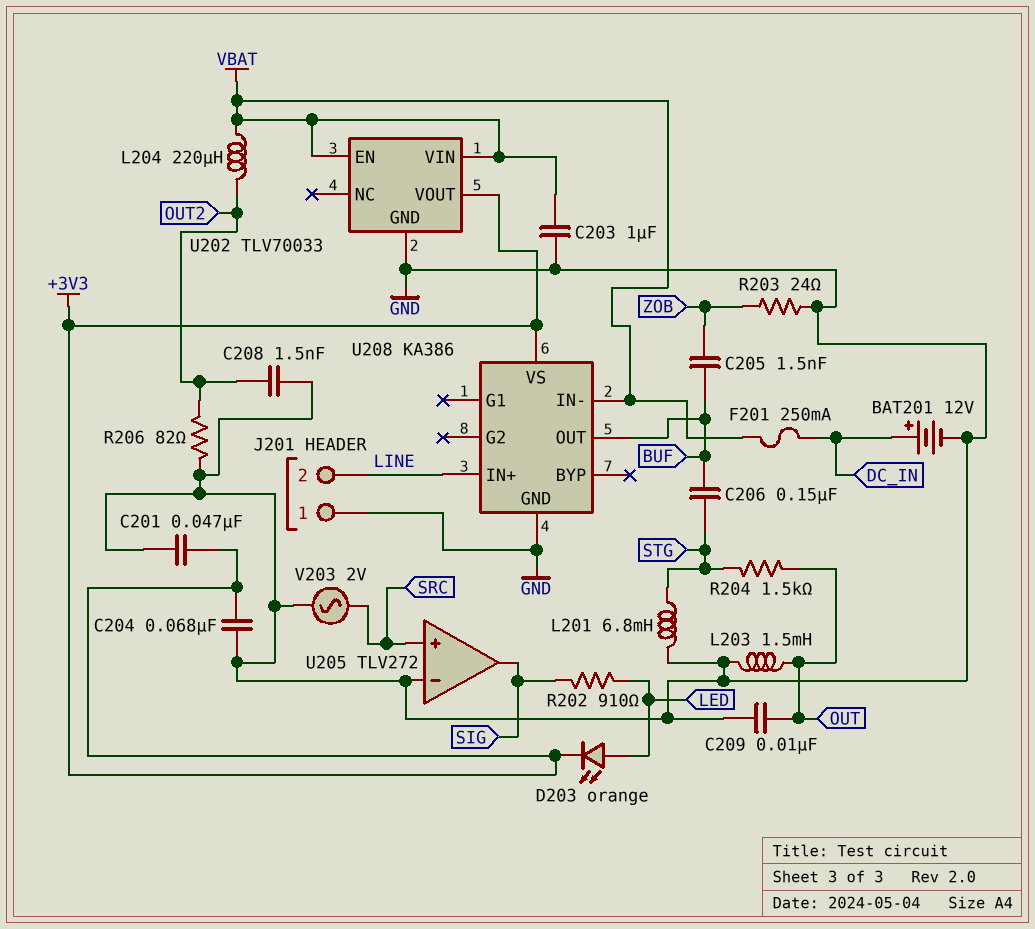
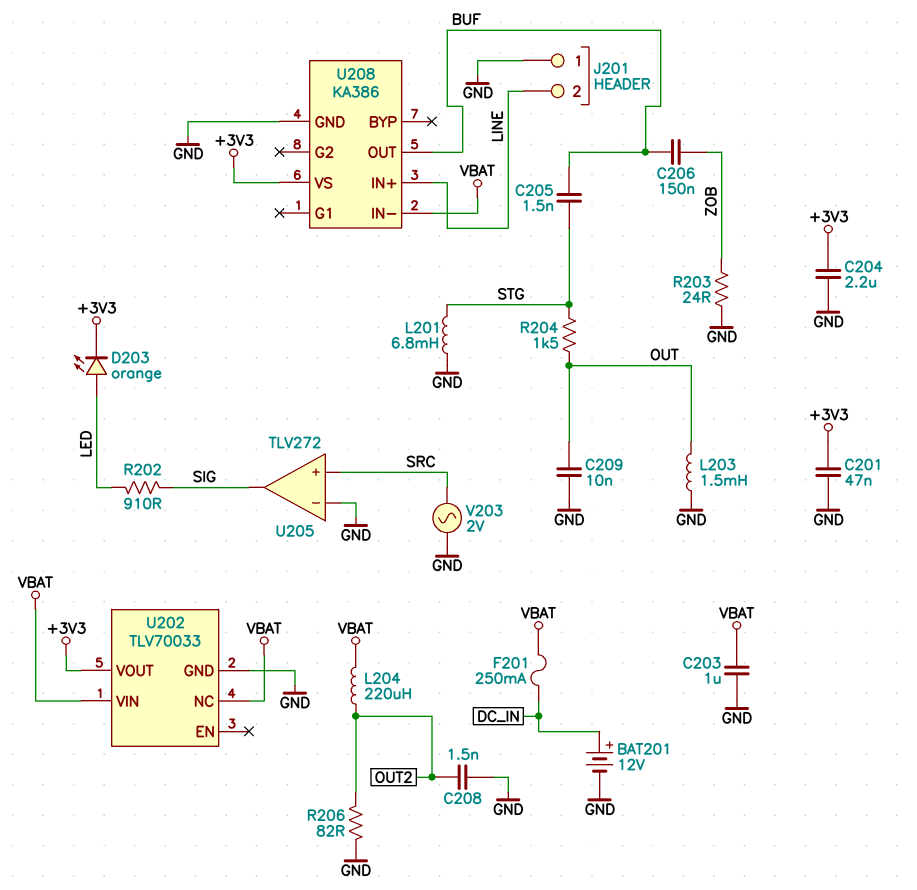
C204: 68nF (+3V3, GND) -> 2.2uF (+3V3, GND)
C205: 1.5nF (BUF, ZOB) -> 1.5nF (BUF, STG)
C206: 150nF (BUF, STG) -> 150nF (BUF, ZOB)
U202 pin EN: VBAT -> none
U202 pin NC: none -> VBAT

